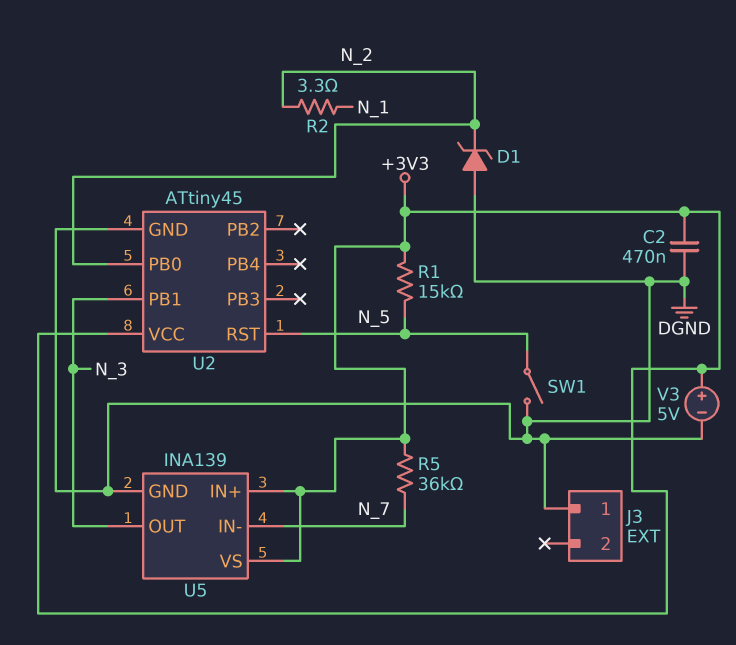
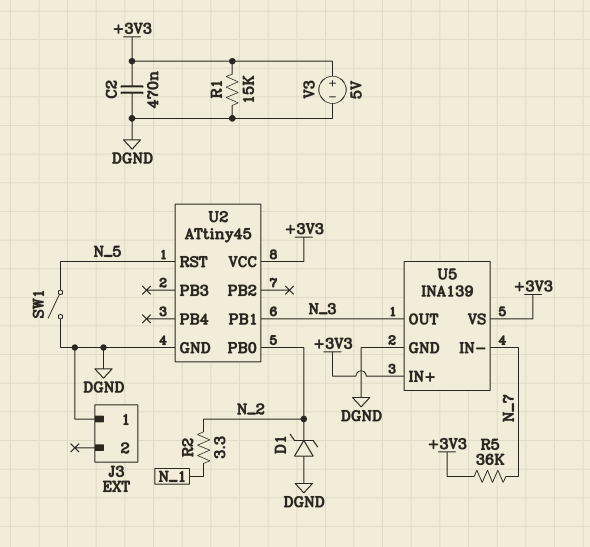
R1: 15k (+3V3, N_5) -> 15k (+3V3, DGND)

